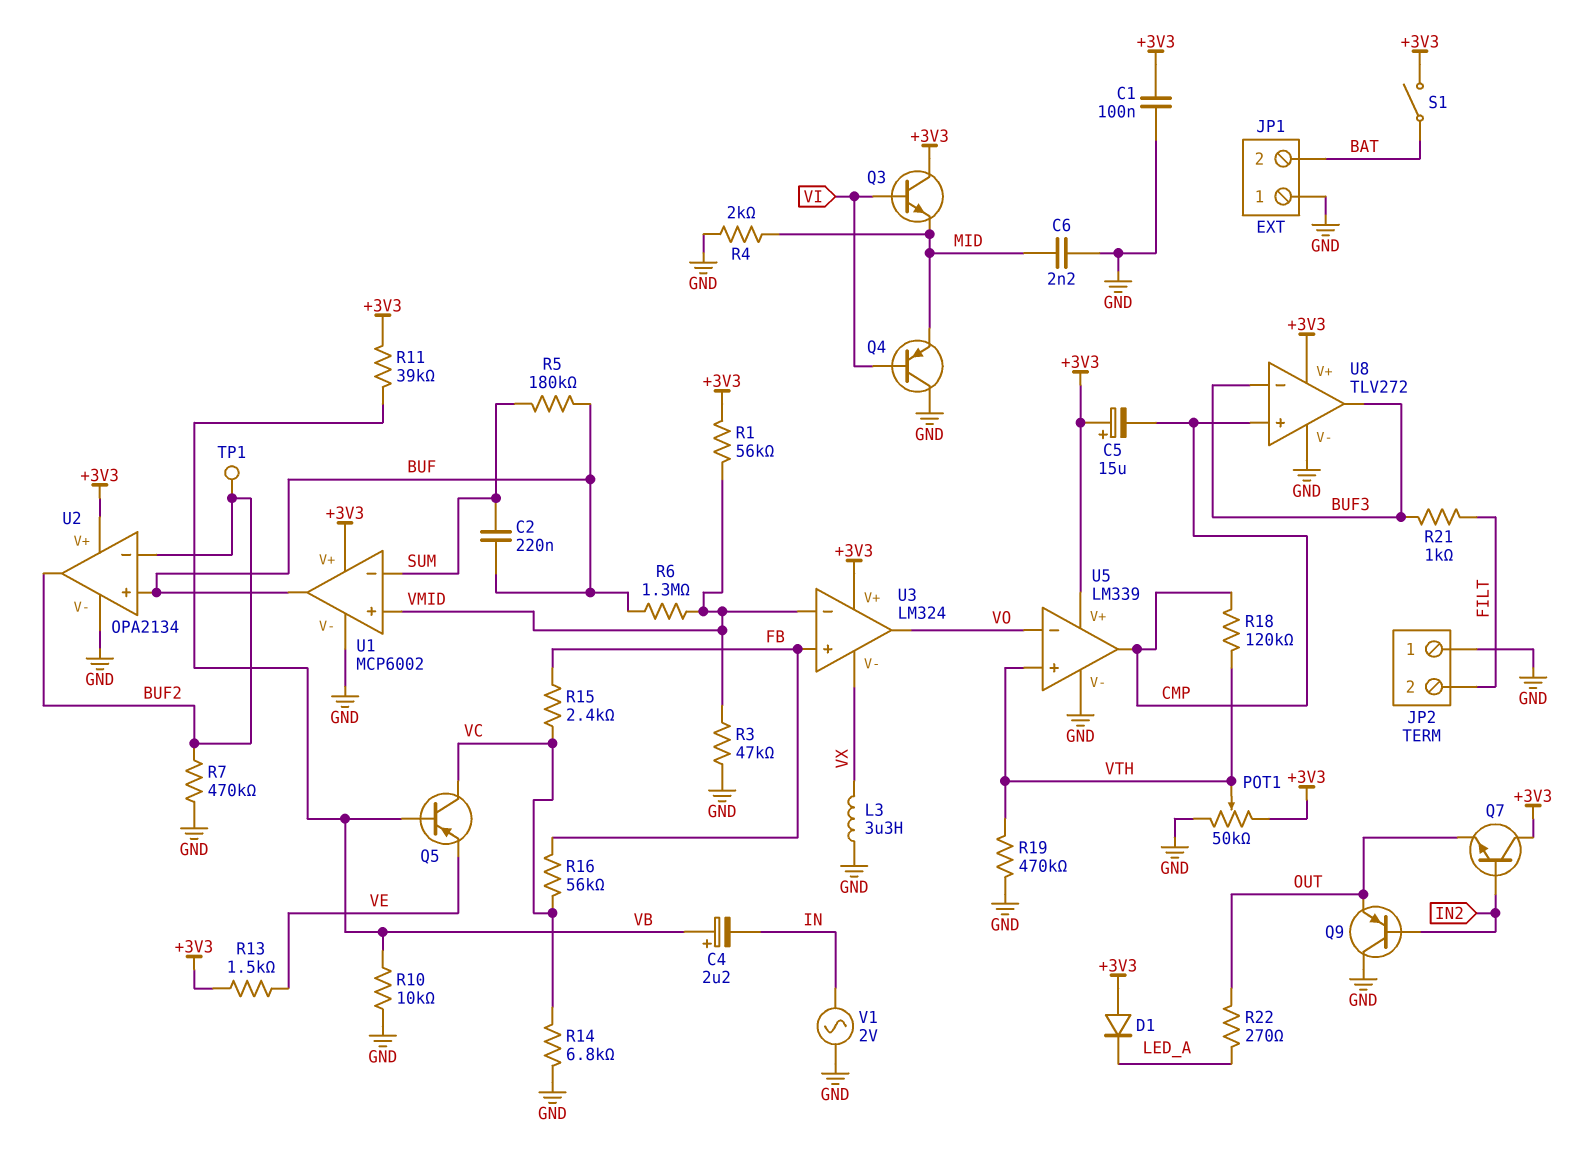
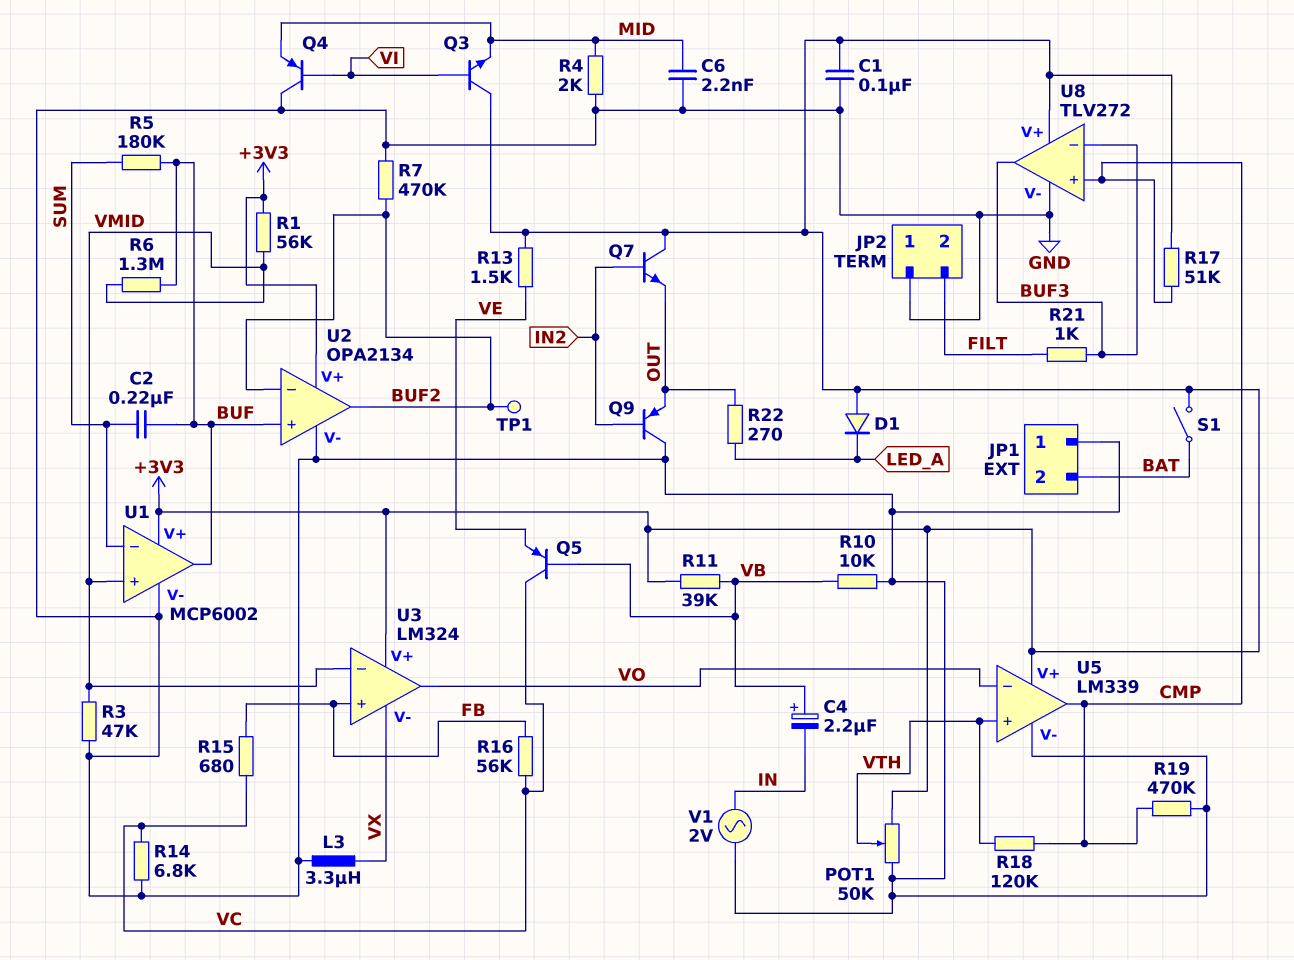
C5: 15uF (plus +3V3, minus CMP) -> none
R15: 2.4k (FB, VC) -> 680 (FB, VC)
R17: none -> 51k (+3V3, CMP)
R19: 470k (GND, VTH) -> 470k (CMP, GND)

